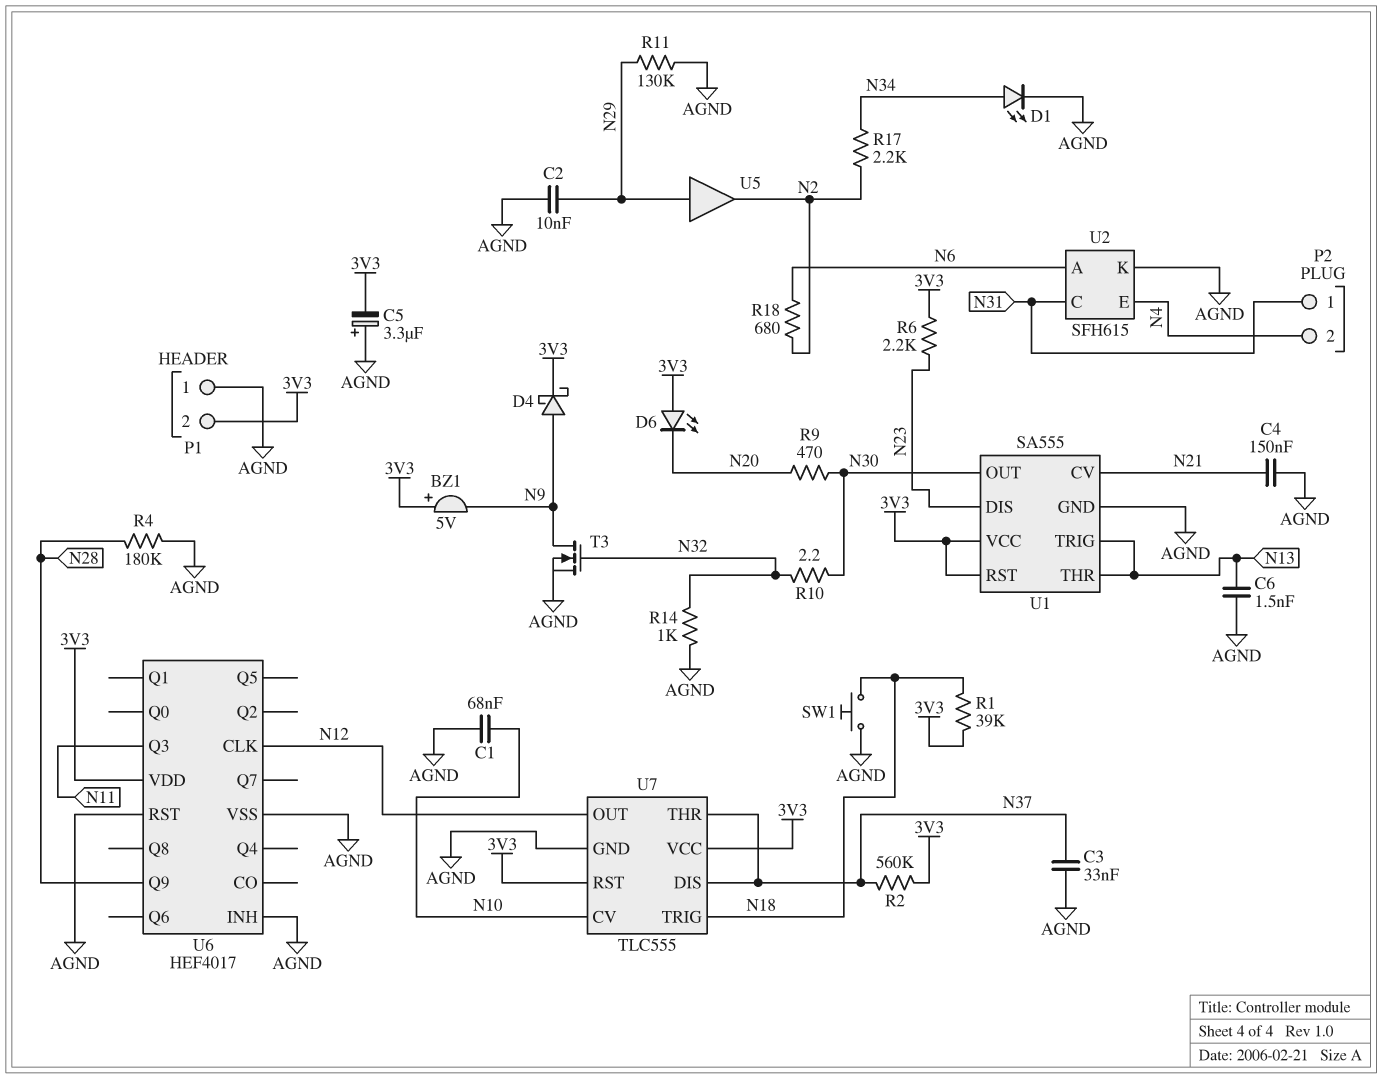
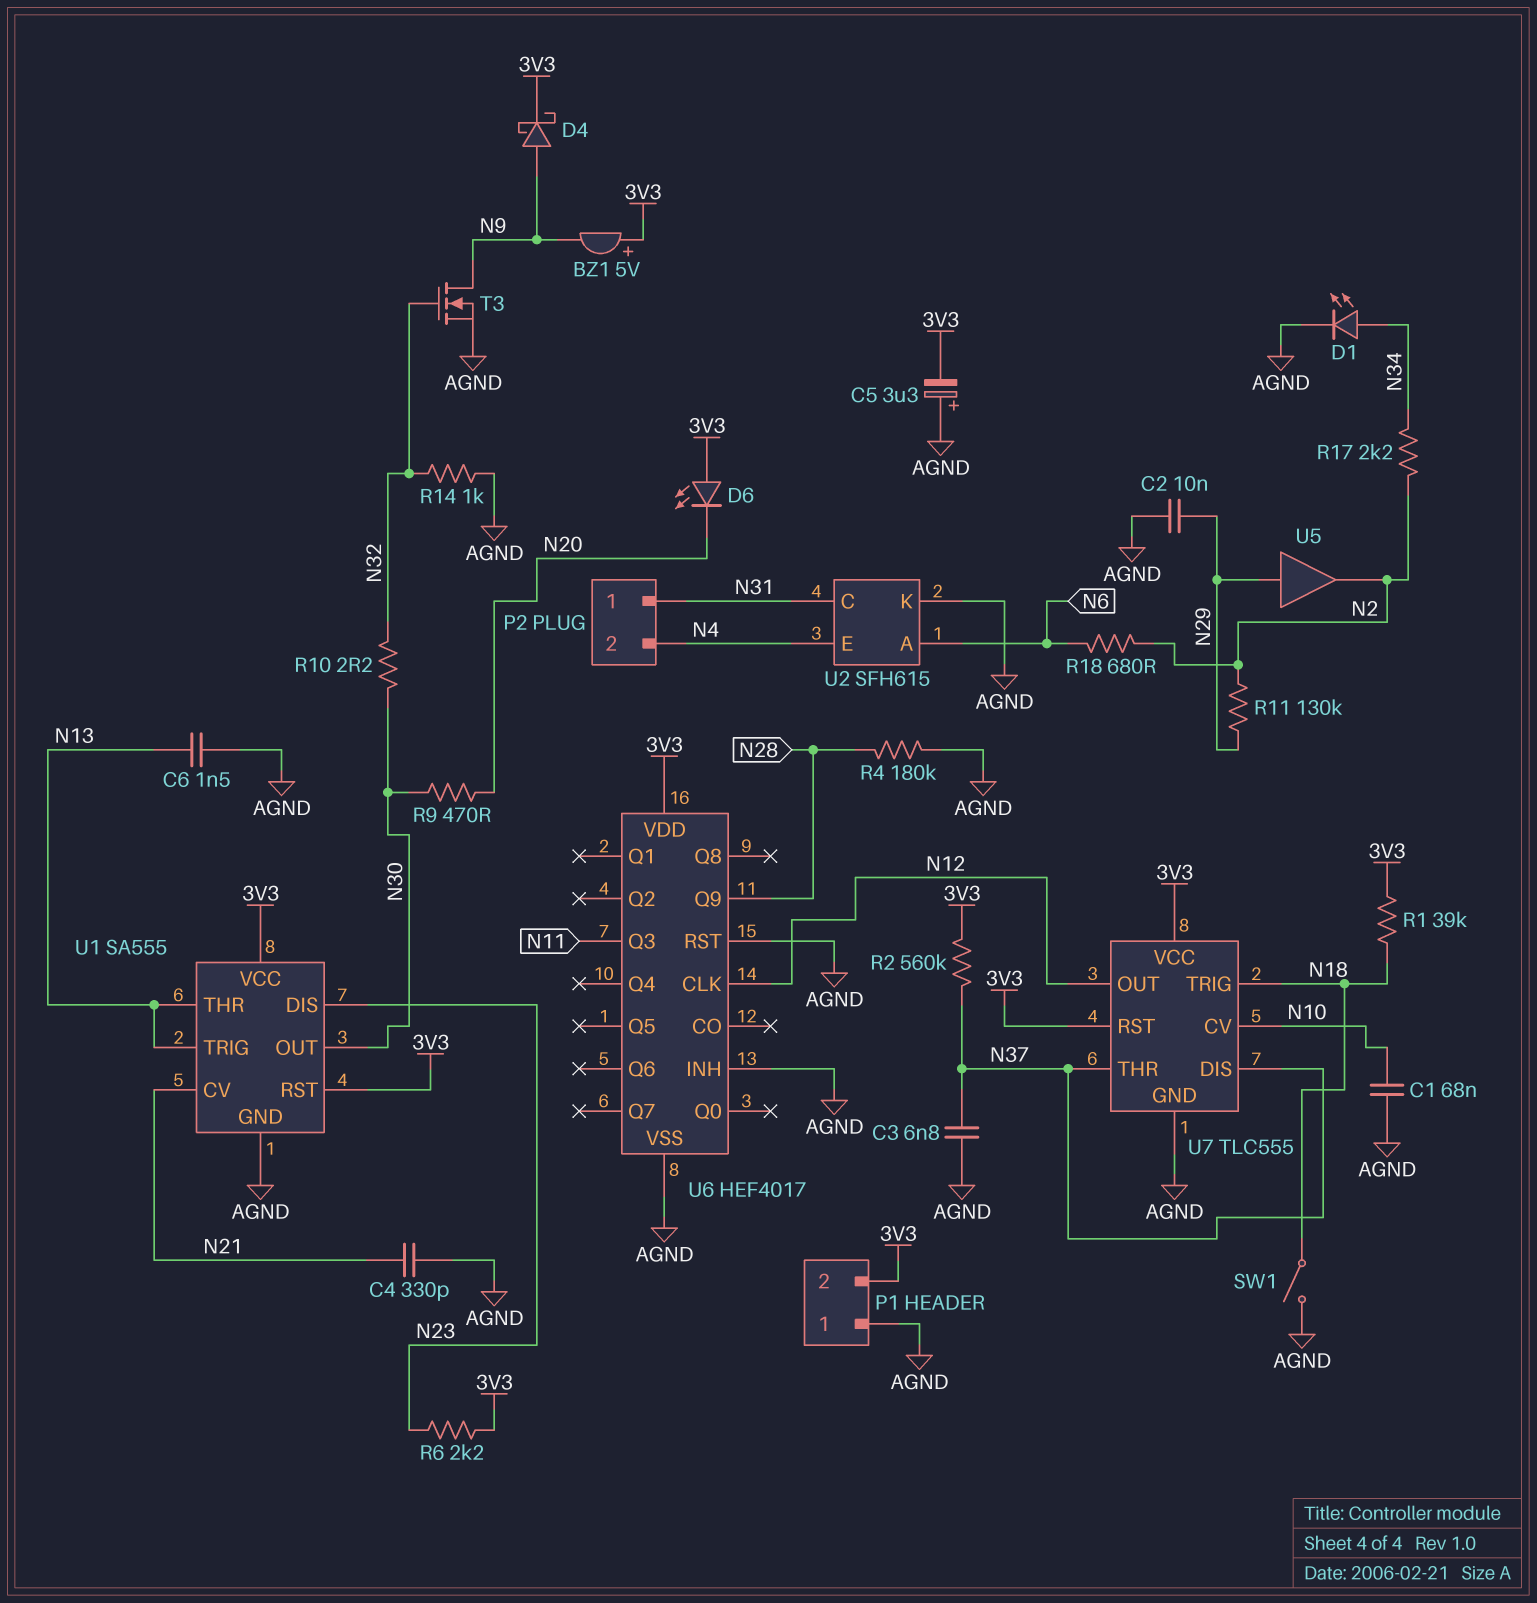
C3: 33nF (AGND, N37) -> 6.8nF (AGND, N37)
C4: 150nF (AGND, N21) -> 330pF (AGND, N21)
R11: 130k (AGND, N29) -> 130k (N2, N29)
SW1: button (AGND, N18) -> switch (AGND, N18)

